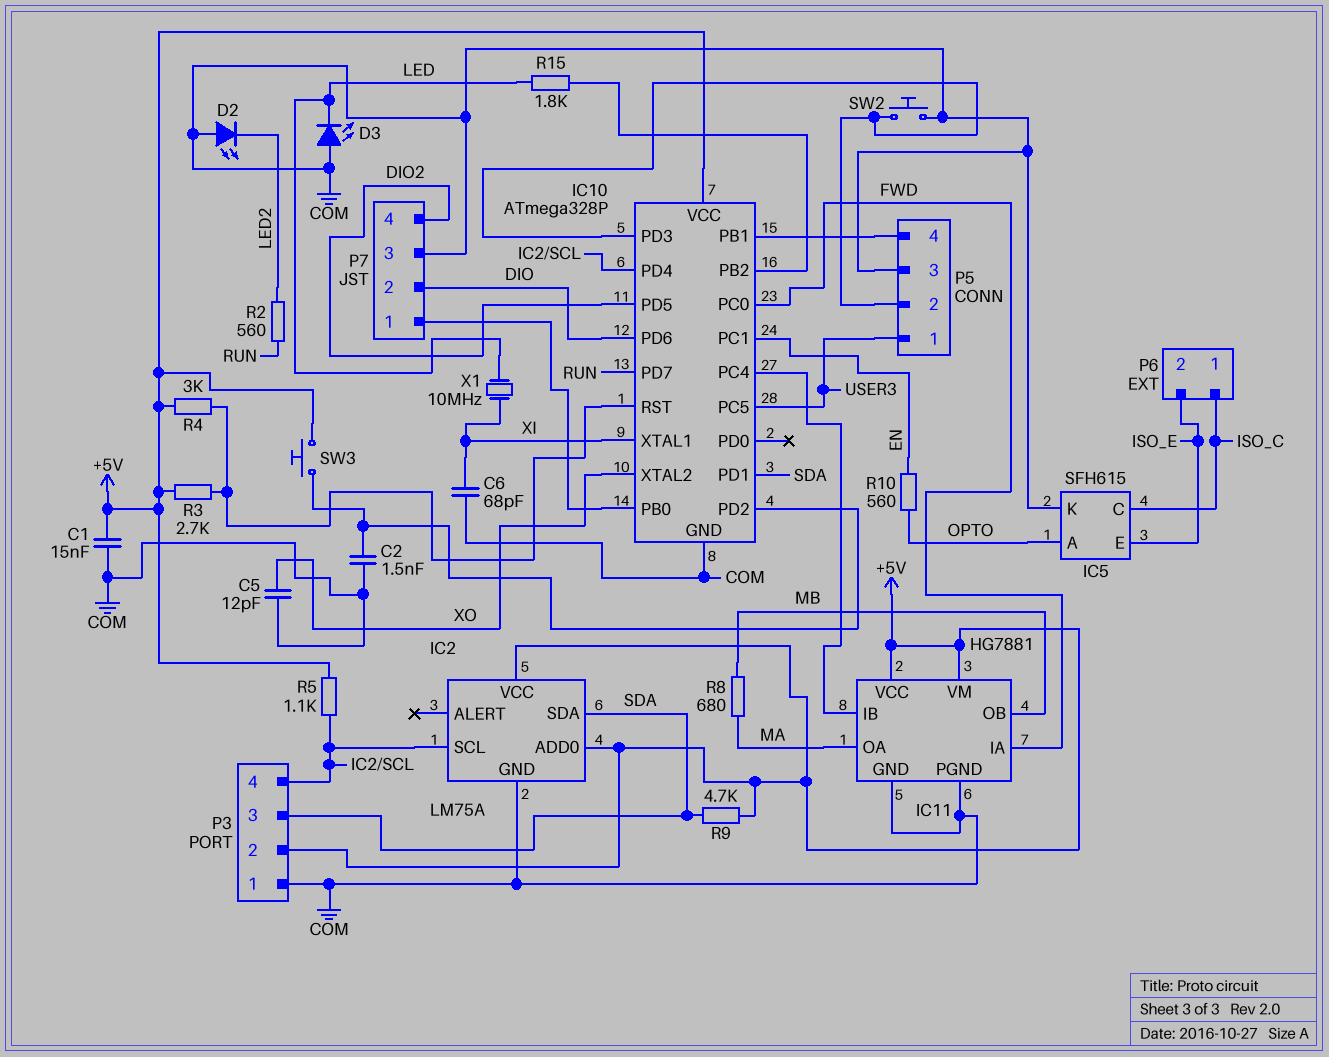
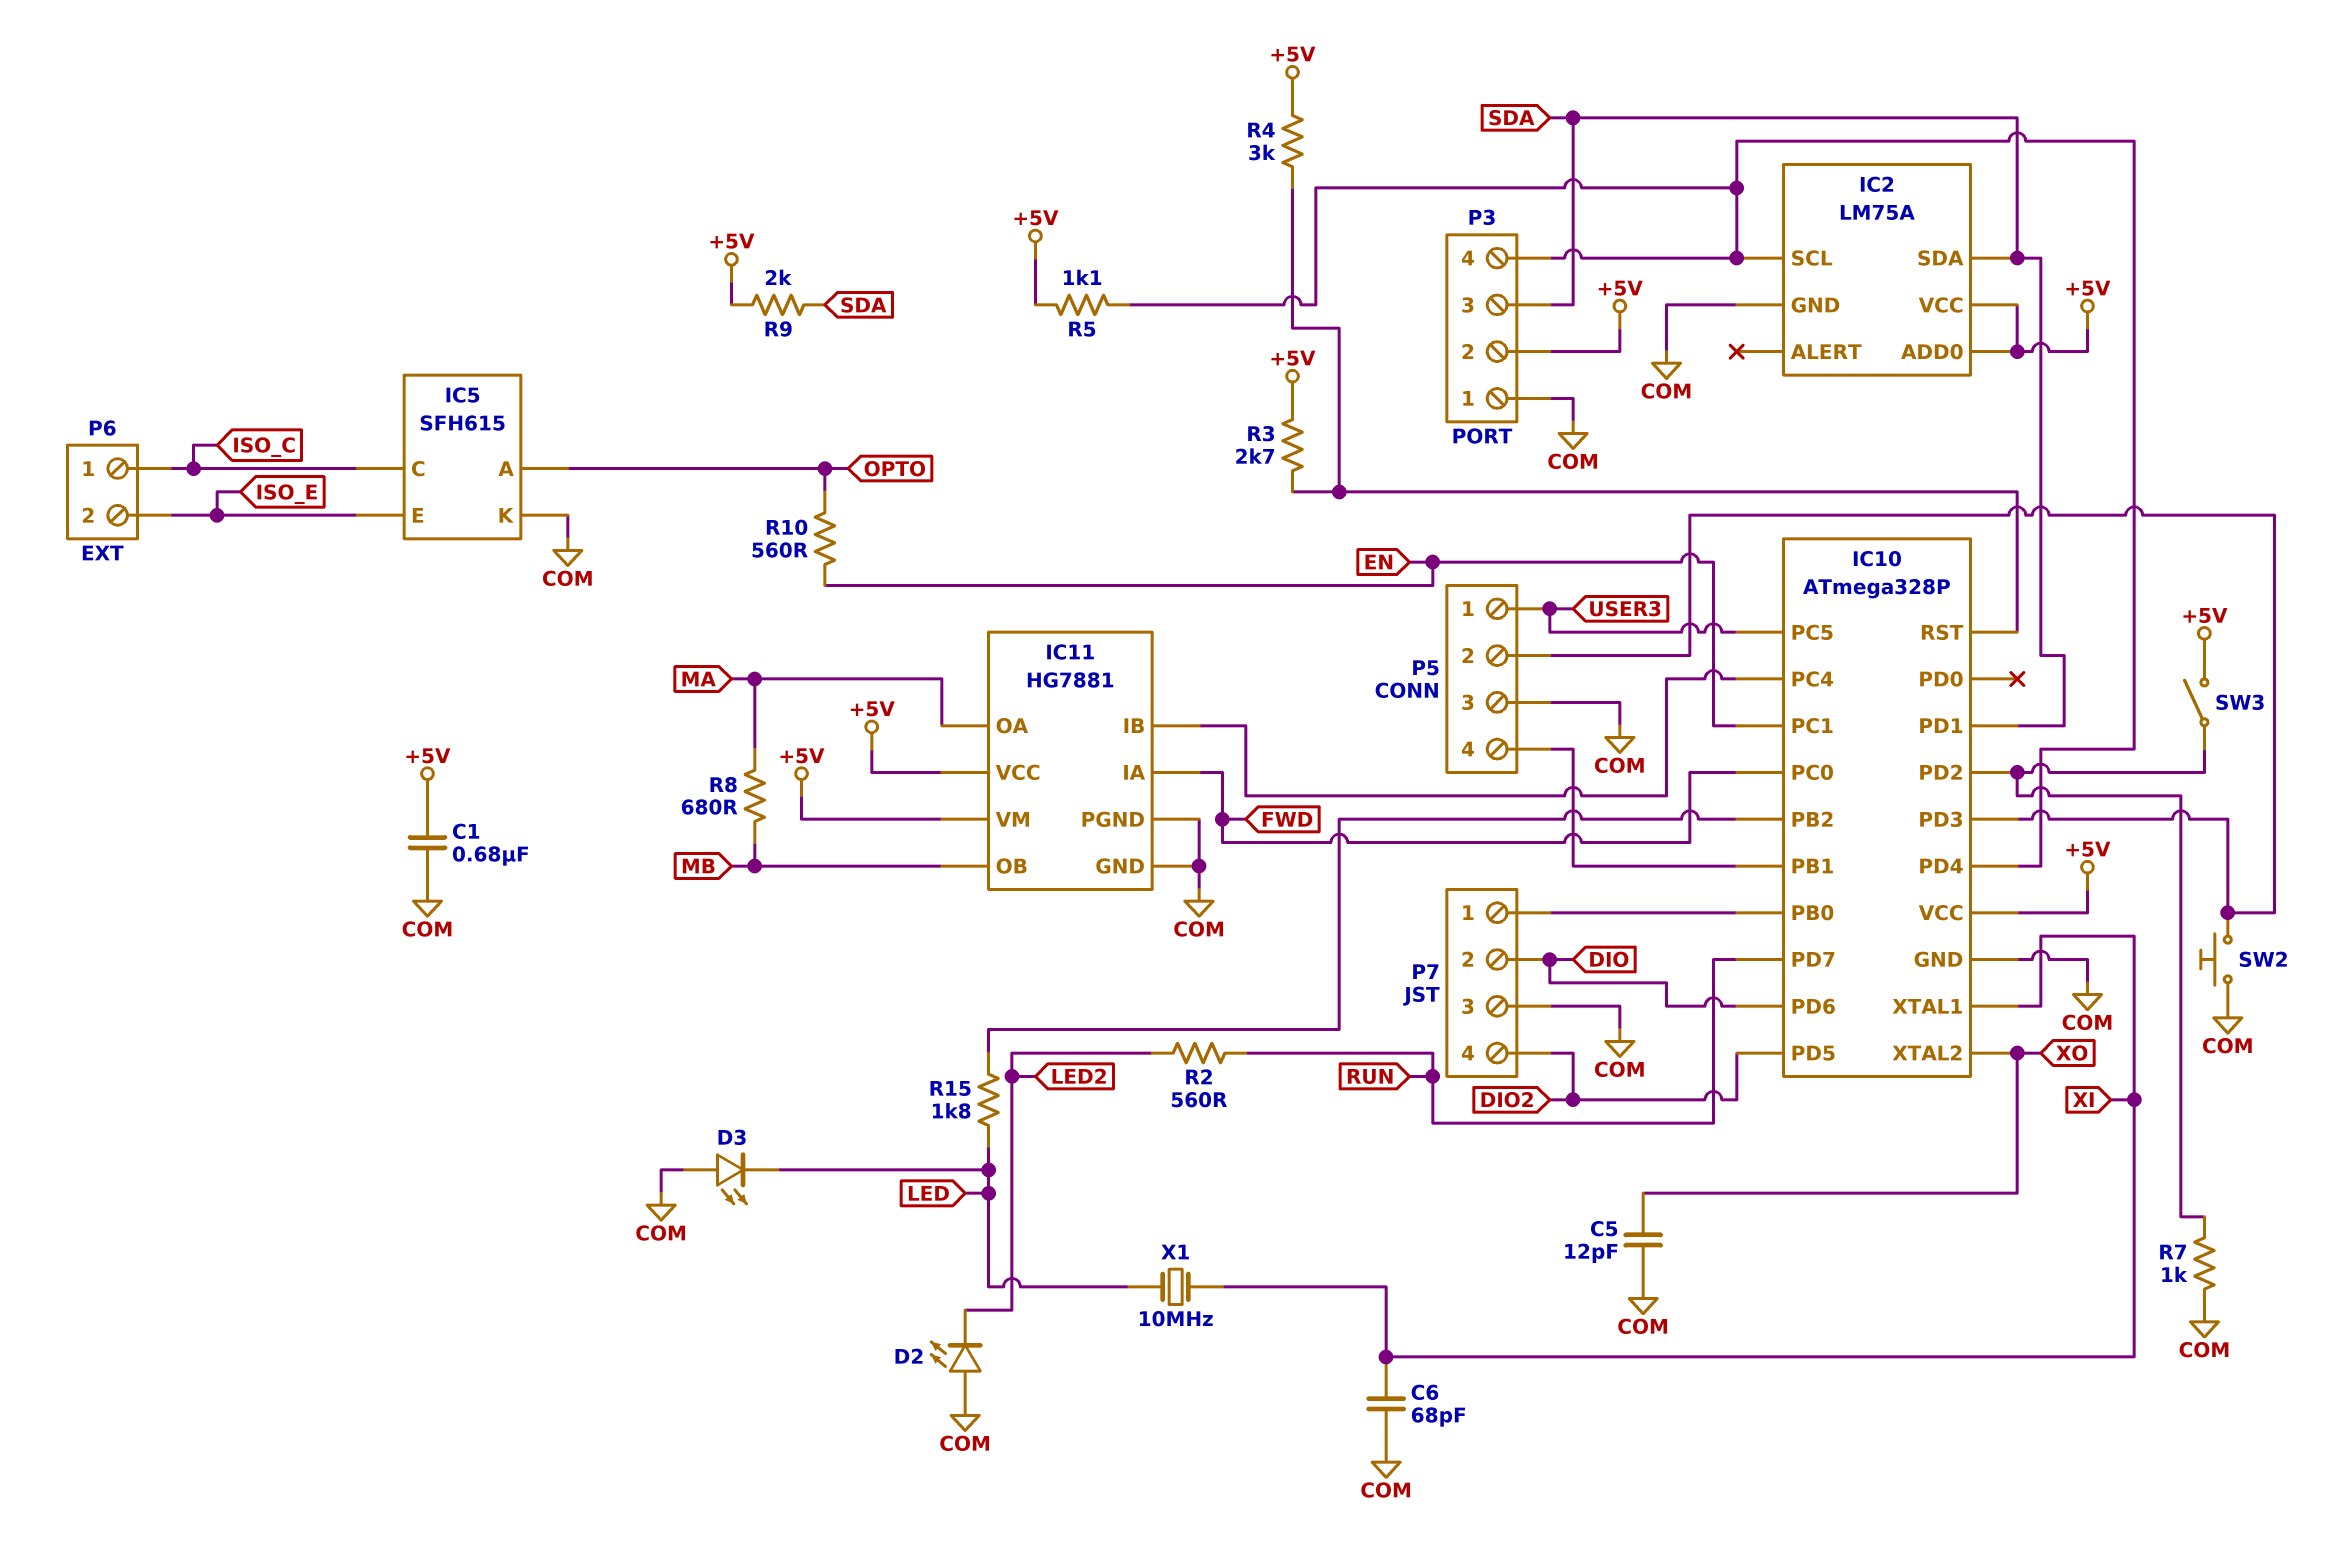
C1: 15nF (+5V, COM) -> 680nF (+5V, COM)
C2: 1.5nF (COM, IC10/PD2) -> none
R7: none -> 1k (COM, IC10/PD2)
R9: 4.7k (+5V, SDA) -> 2k (+5V, SDA)
SW3: button (+5V, IC10/PD2) -> switch (+5V, IC10/PD2)

